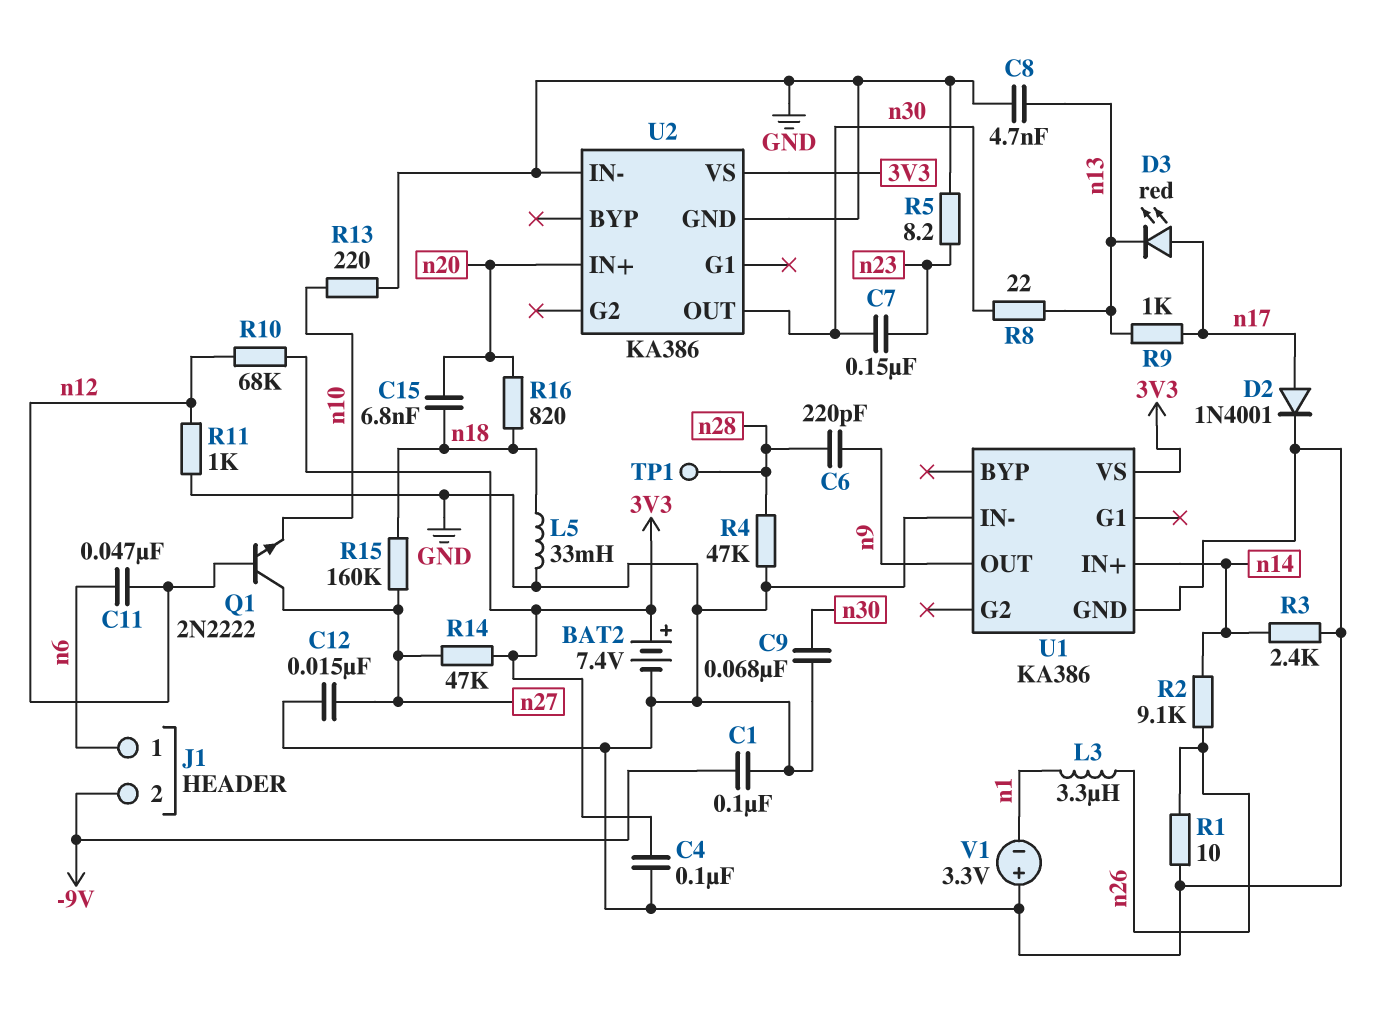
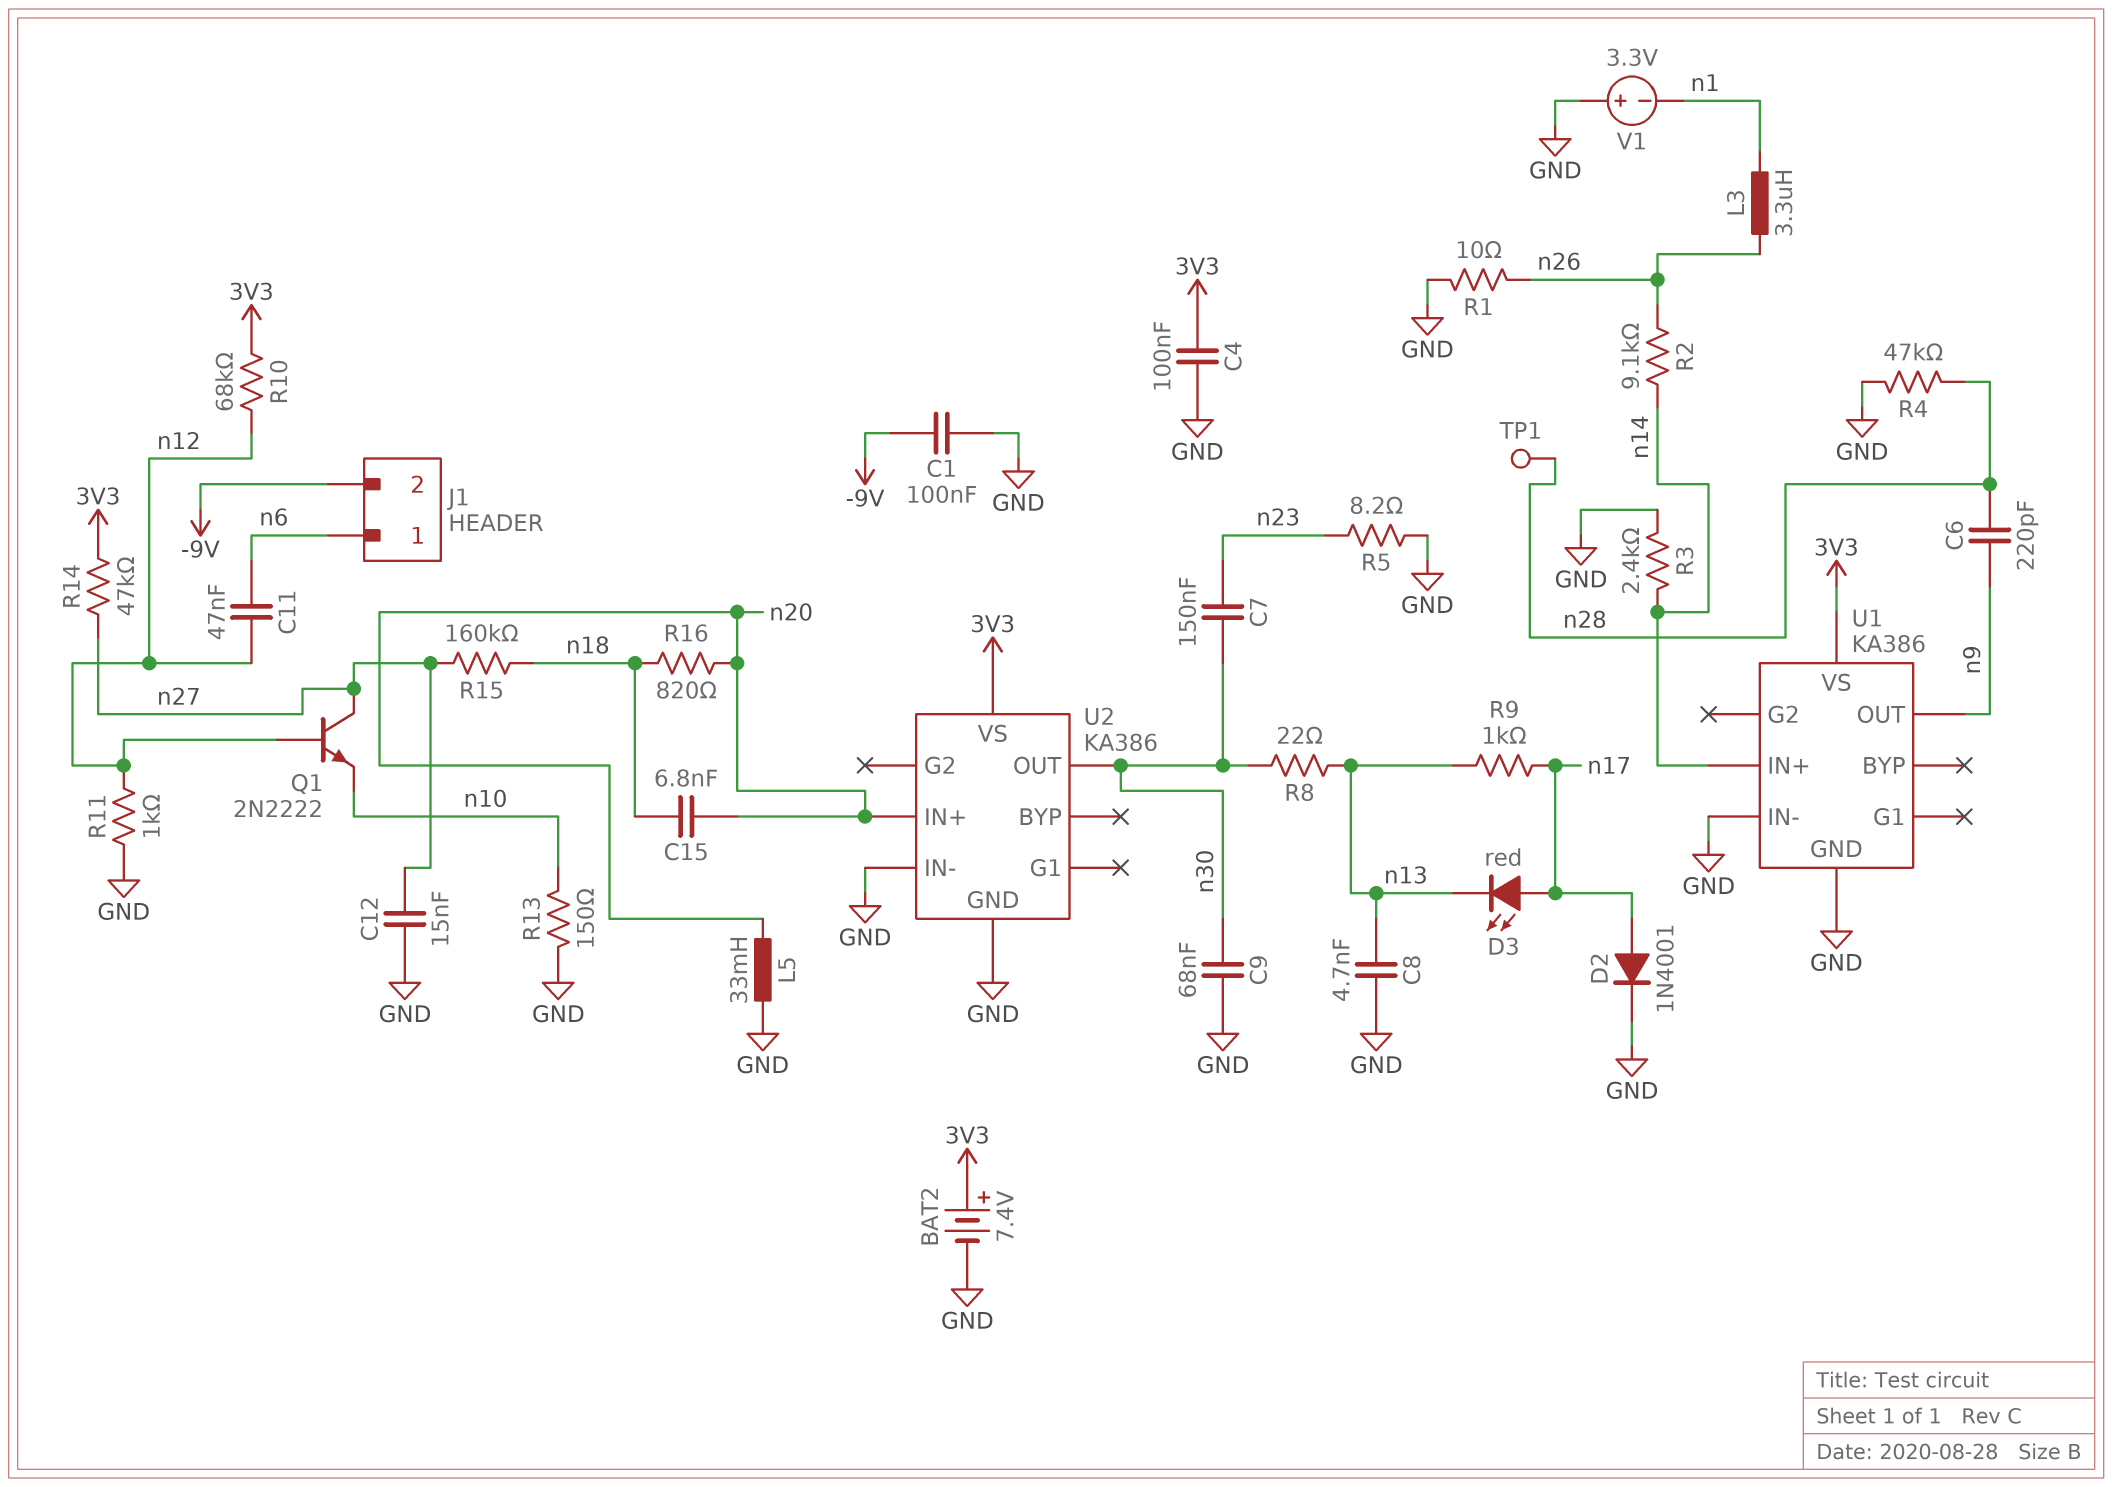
L5: 33mH (GND, n18) -> 33mH (GND, n20)
R13: 220 (GND, n10) -> 150 (GND, n10)

